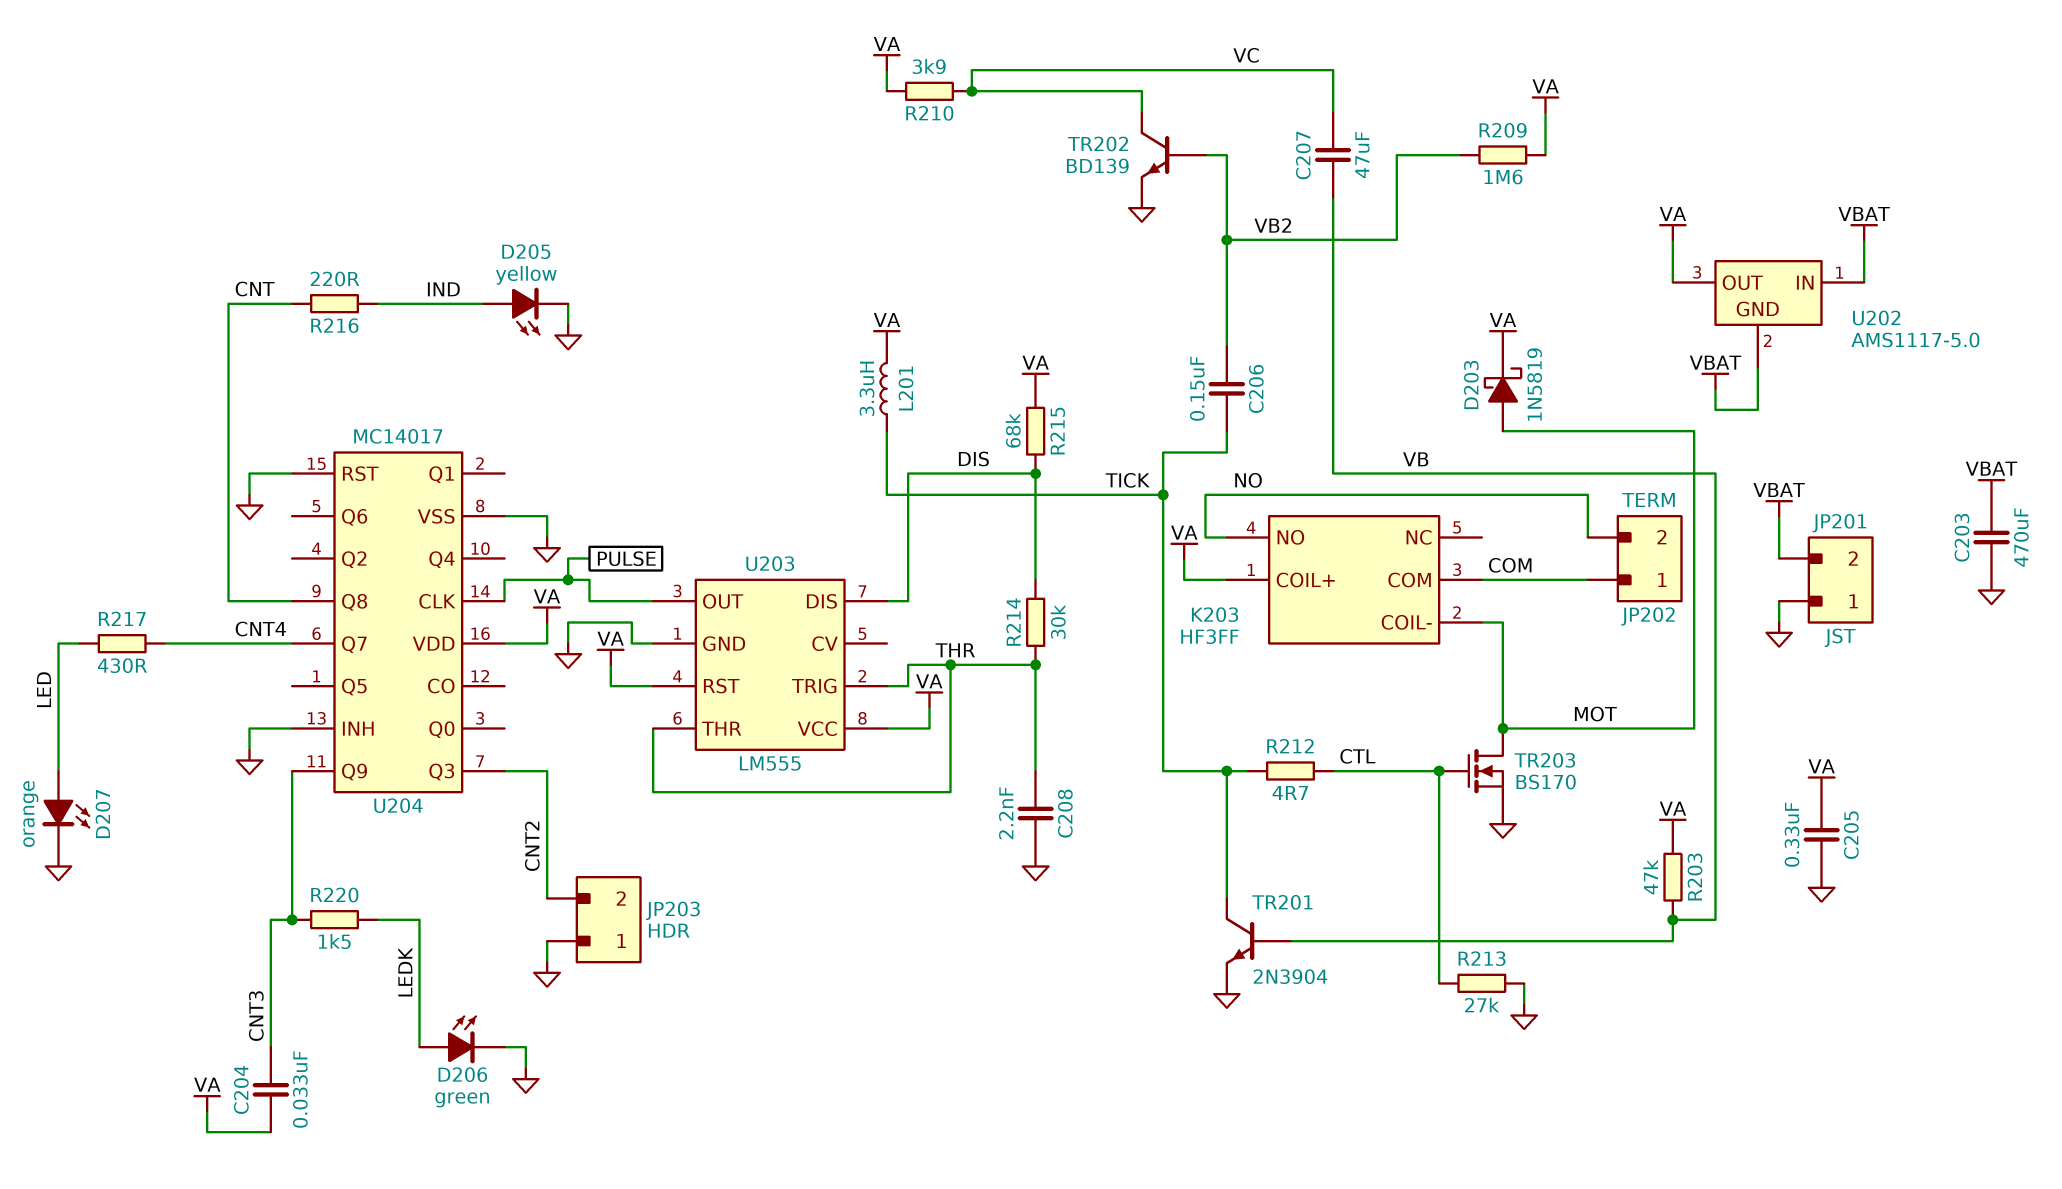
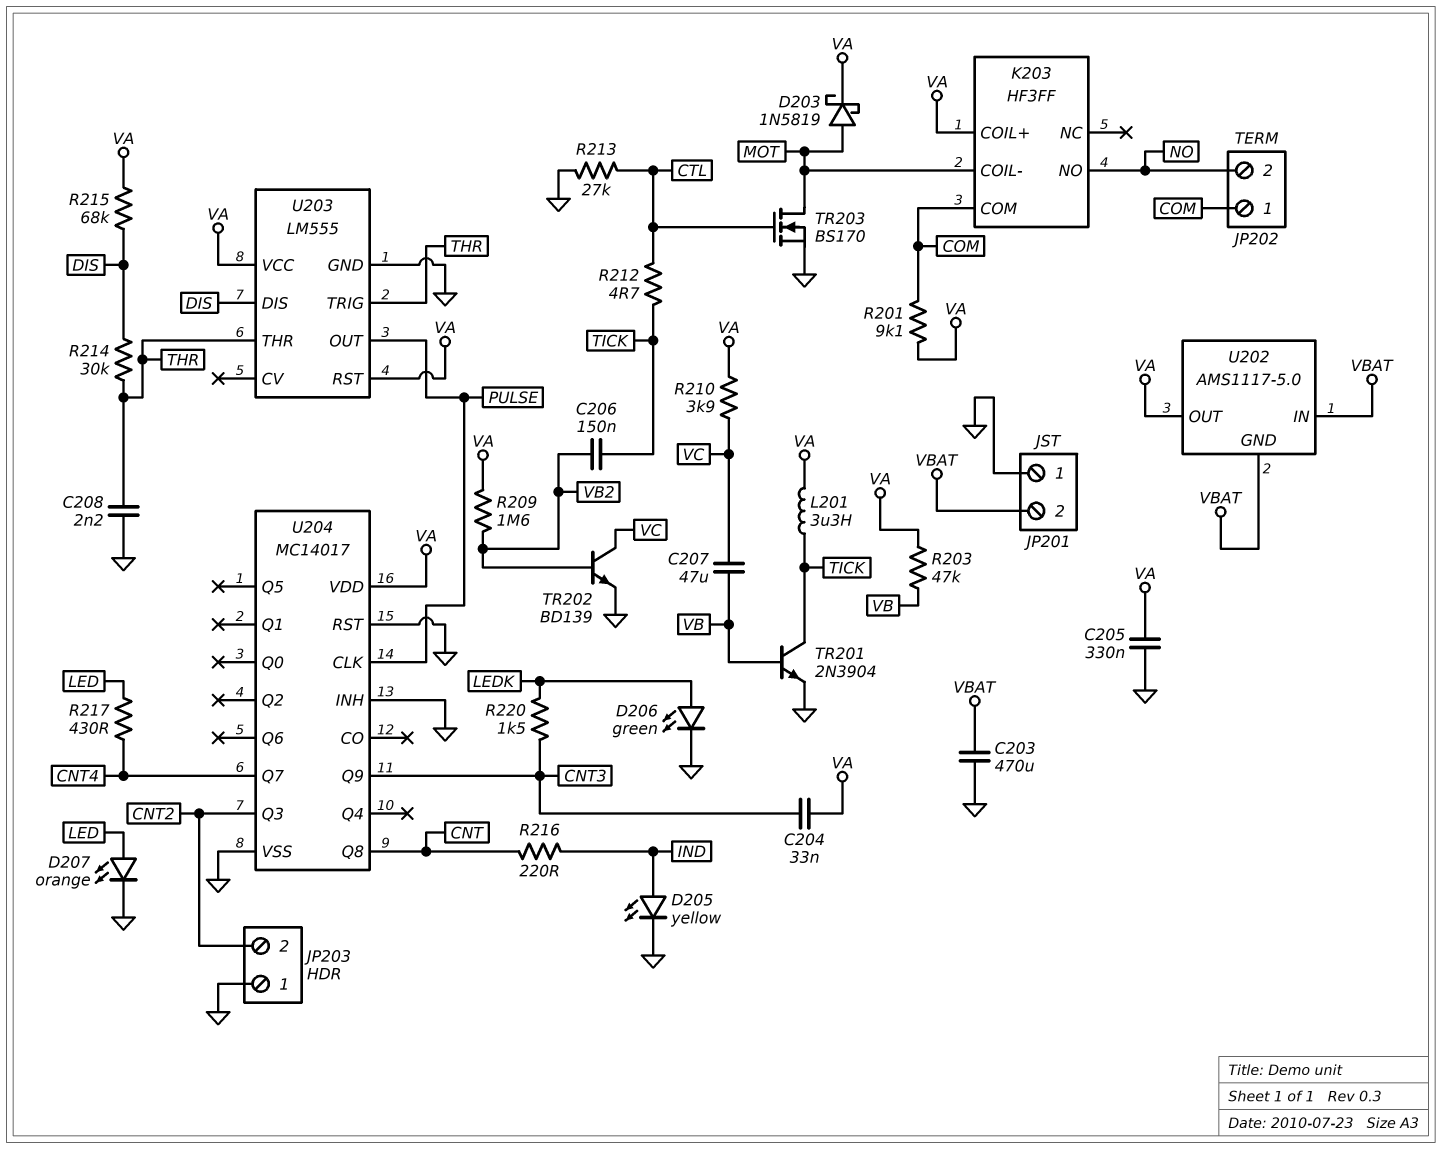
R201: none -> 9.1k (COM, VA)

